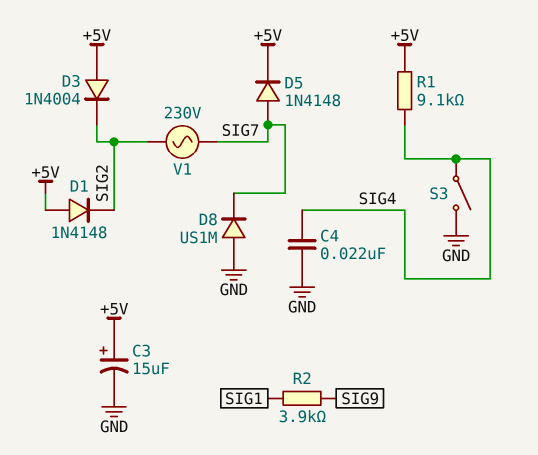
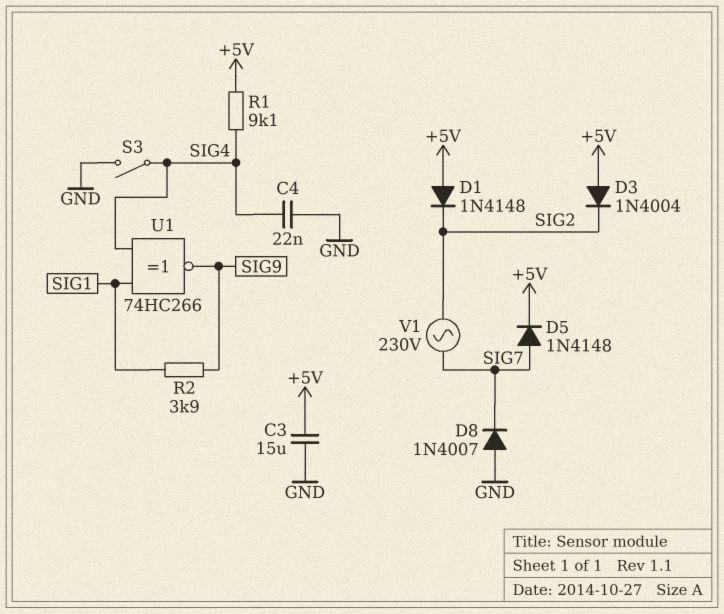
C3: 15uF (plus +5V, minus GND) -> 15uF (+5V, GND)
D8: diode US1M (A GND, K SIG7) -> diode 1N4007 (A GND, K SIG7)
U1: none -> XNOR 74HC266 (in SIG1, in SIG4, out SIG9)

